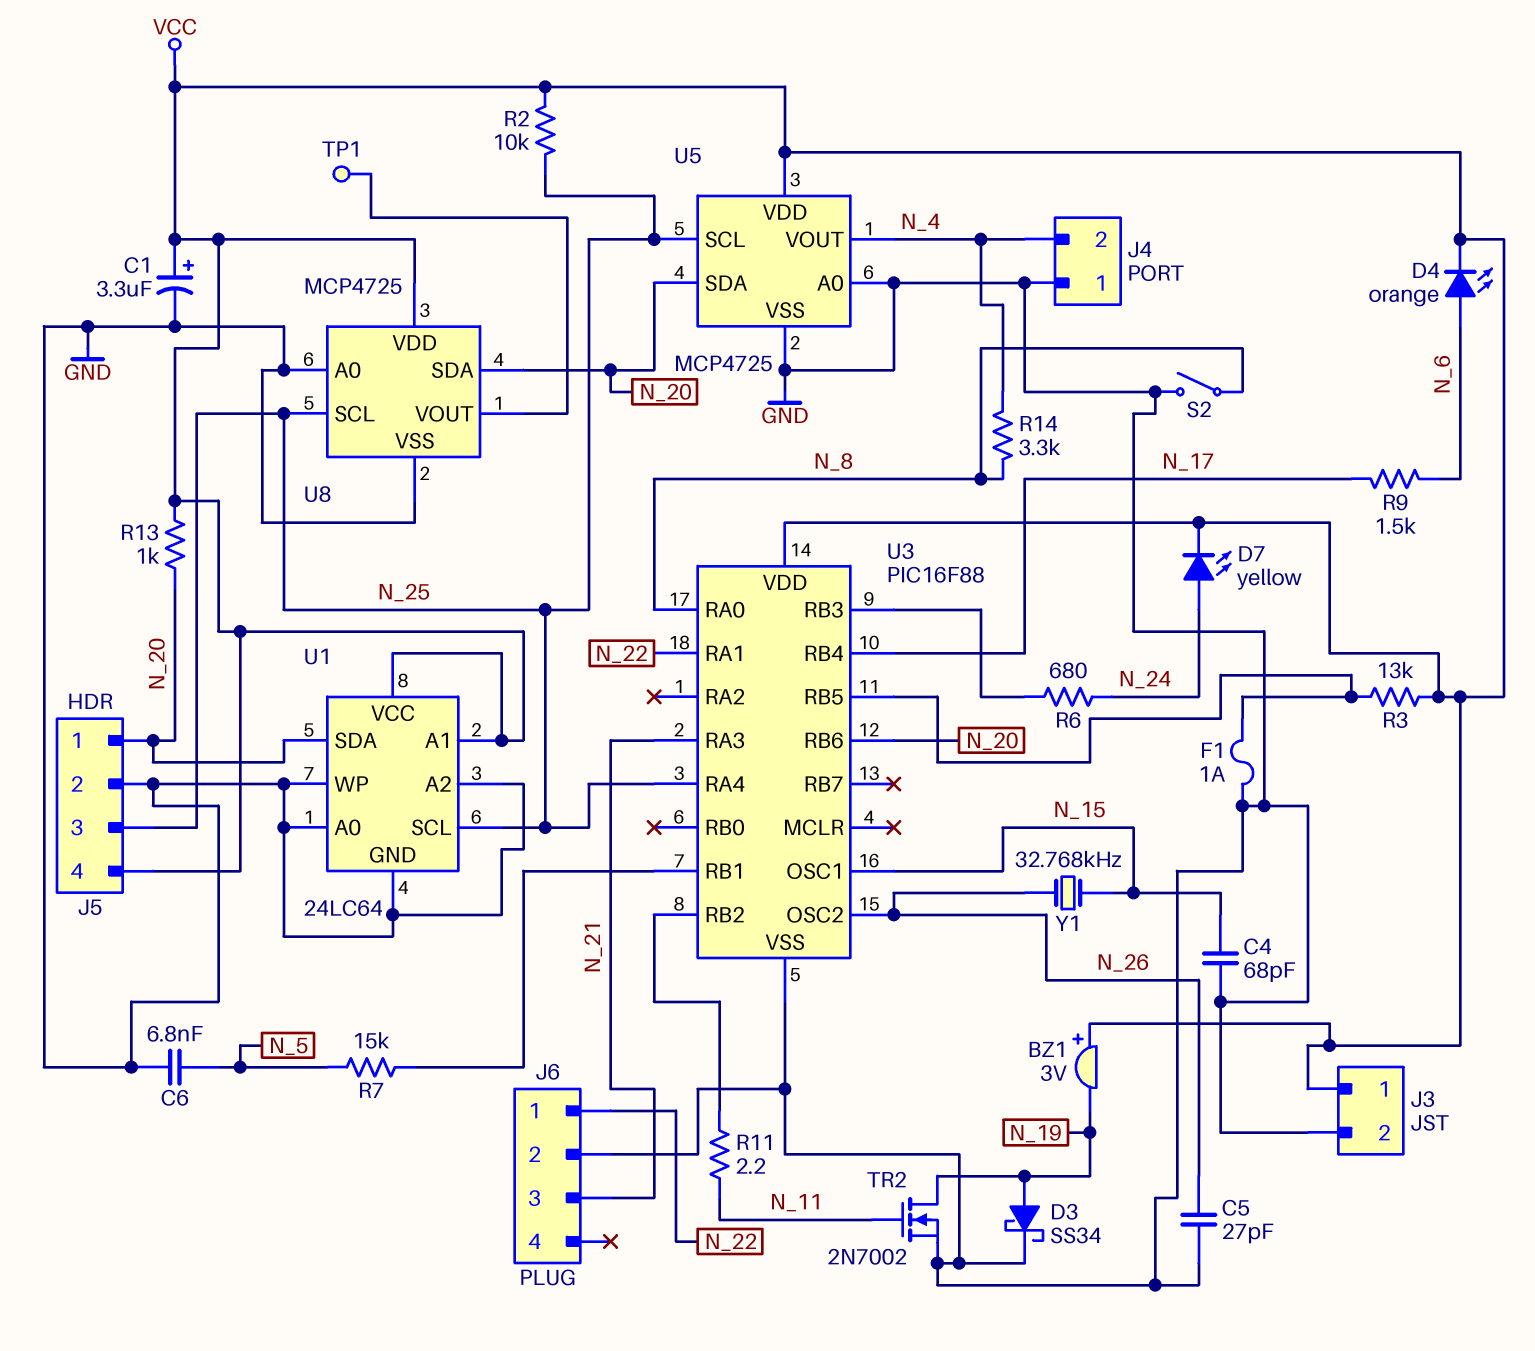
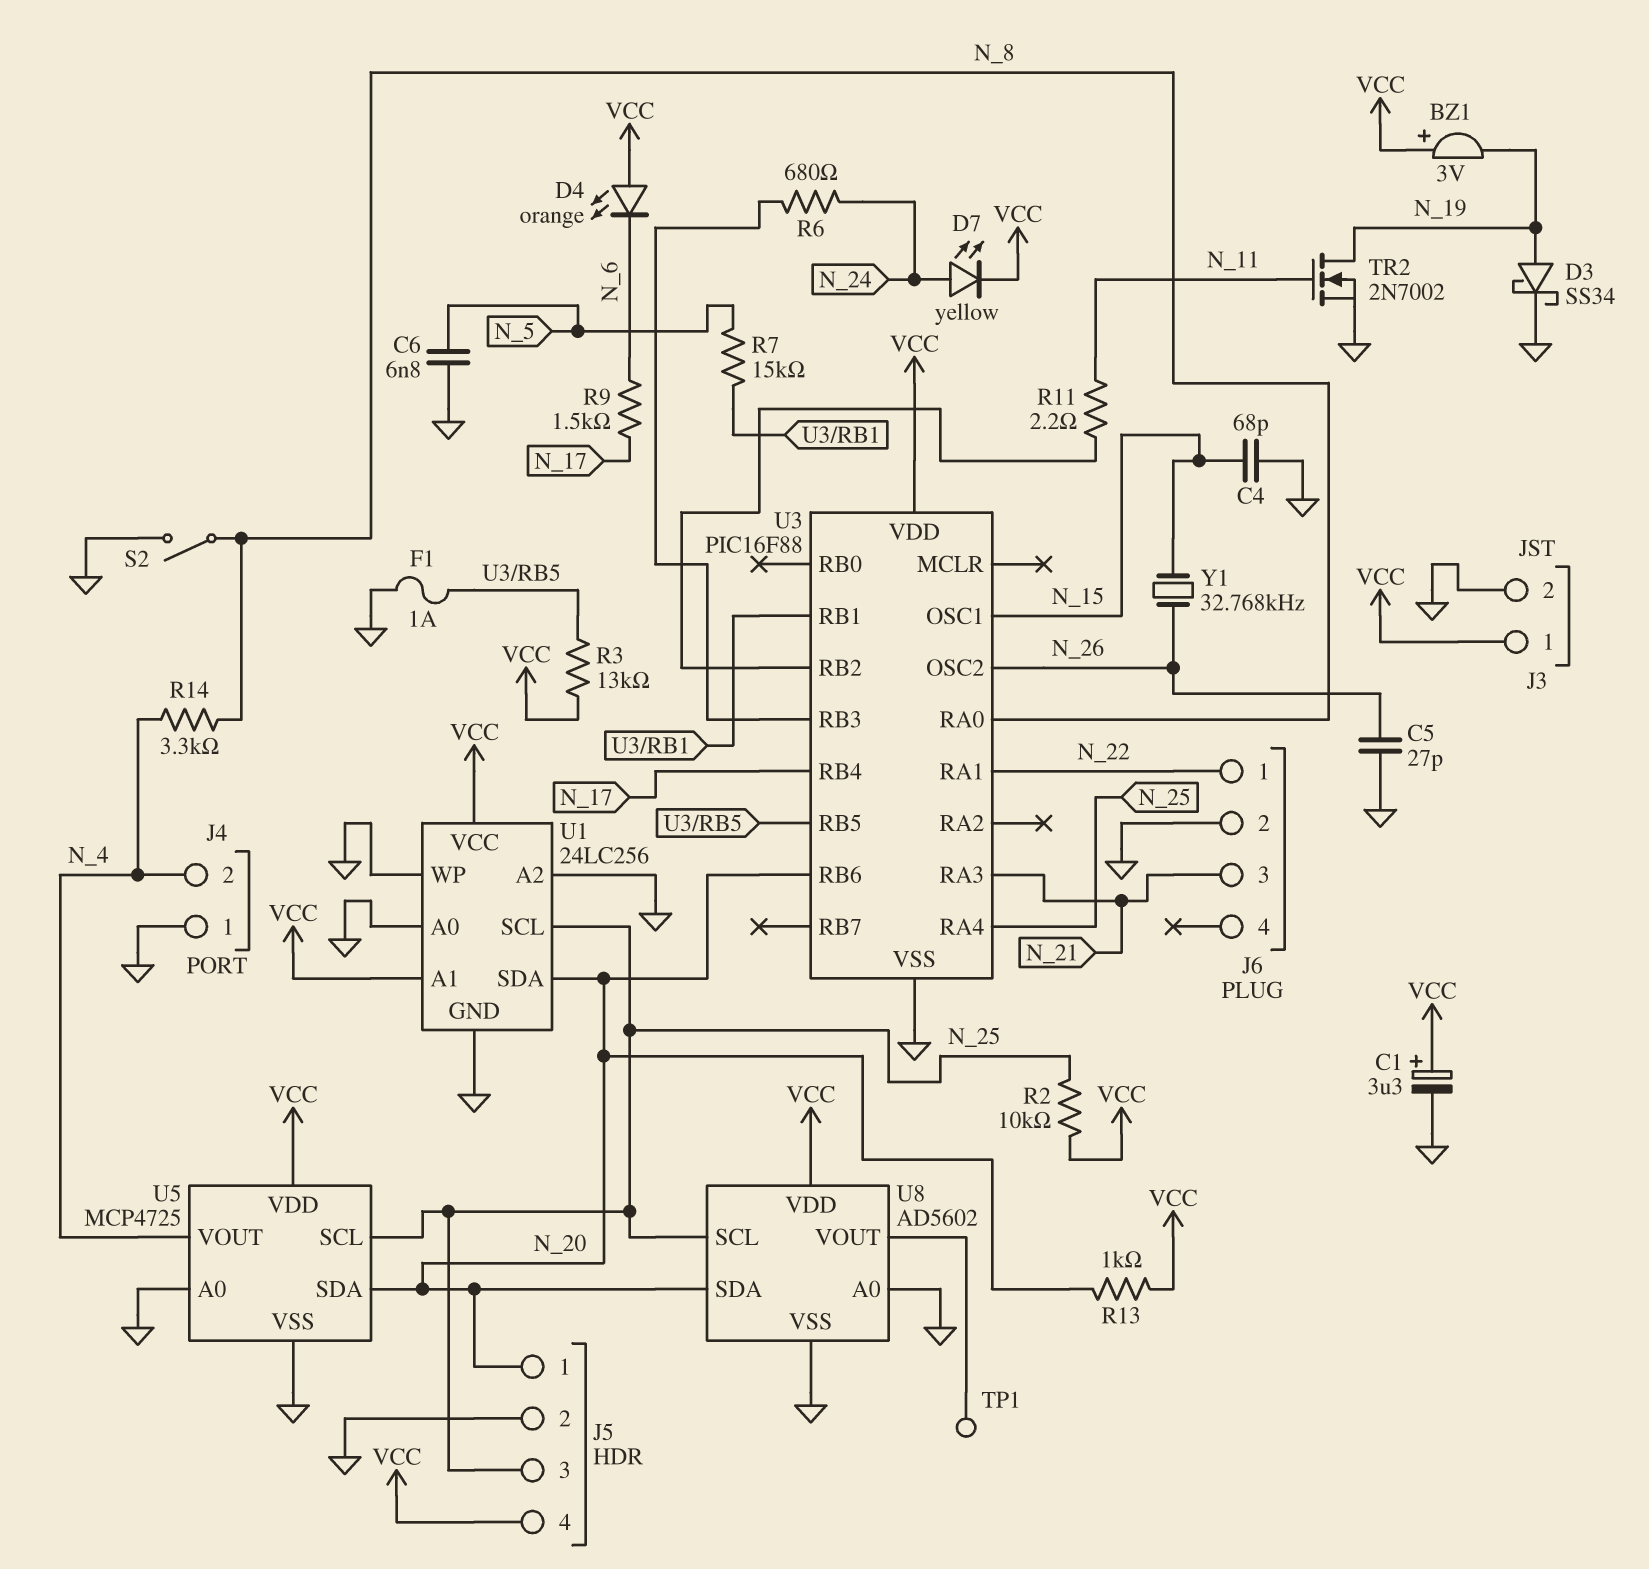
D4: LED orange (A N_6, K VCC) -> LED orange (A VCC, K N_6)
U1: 24LC64 -> 24LC256
U8: MCP4725 -> AD5602

